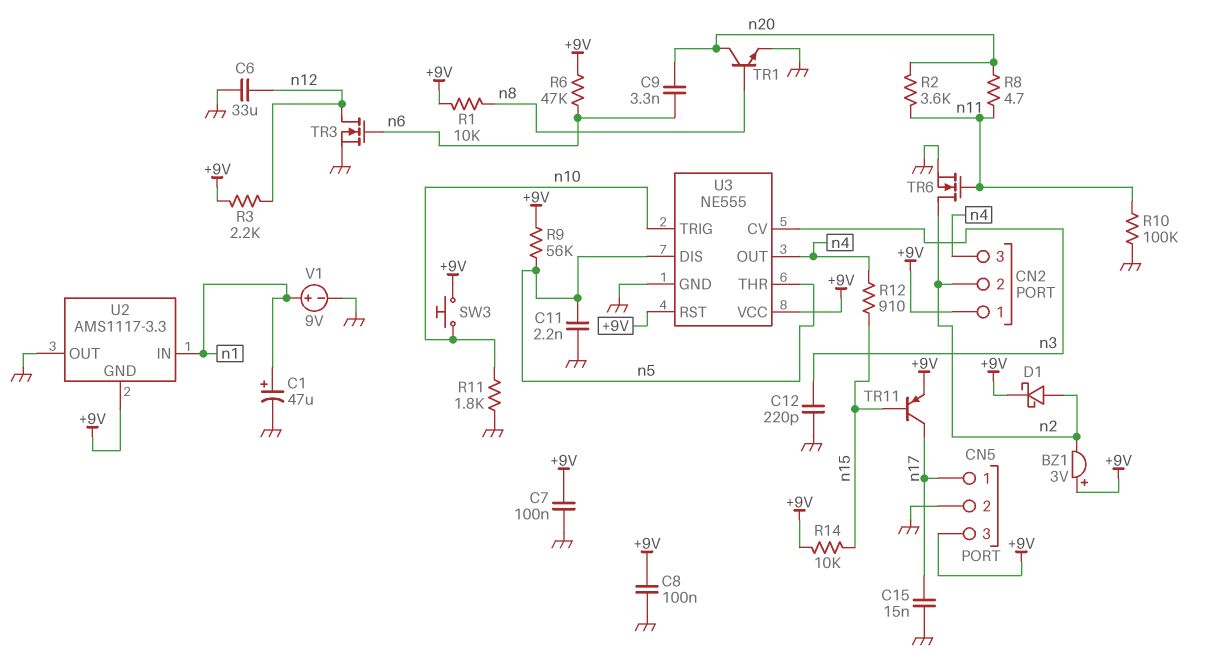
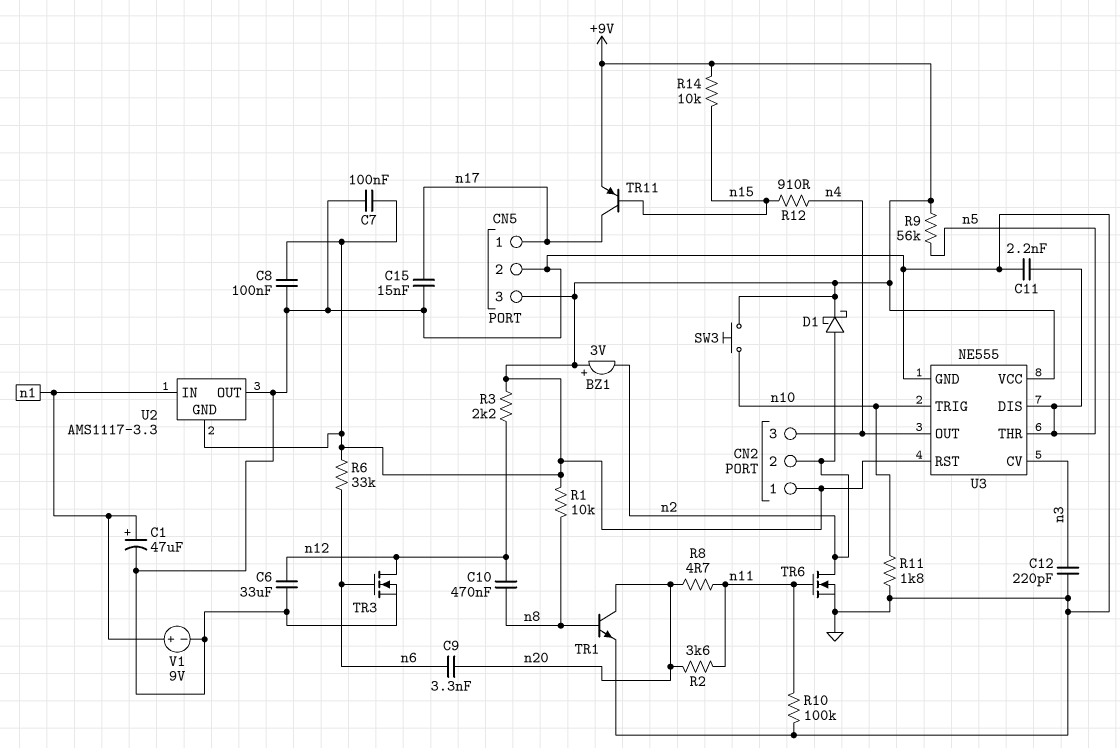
C10: none -> 470nF (n8, n12)
R6: 47k (+9V, n6) -> 33k (+9V, n6)

